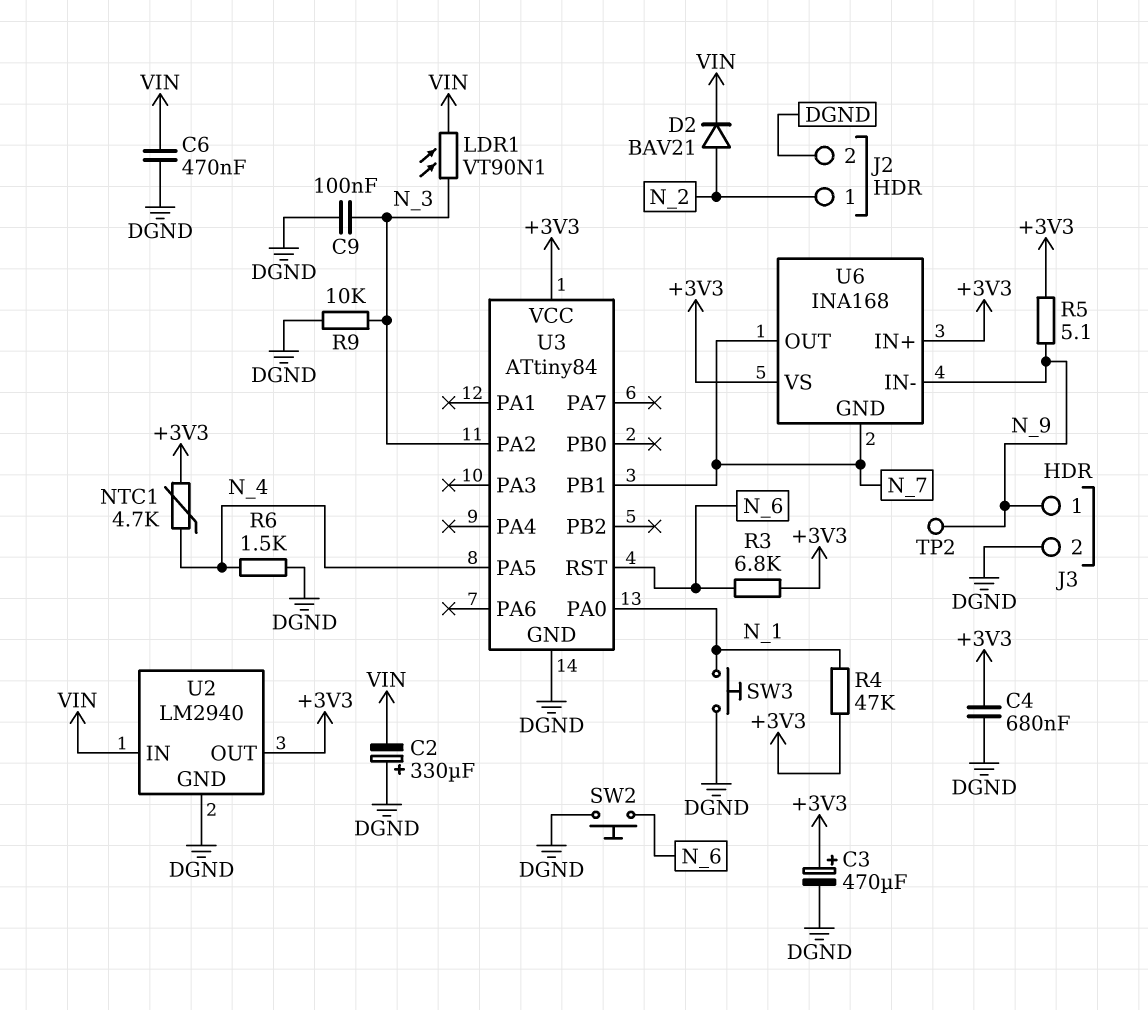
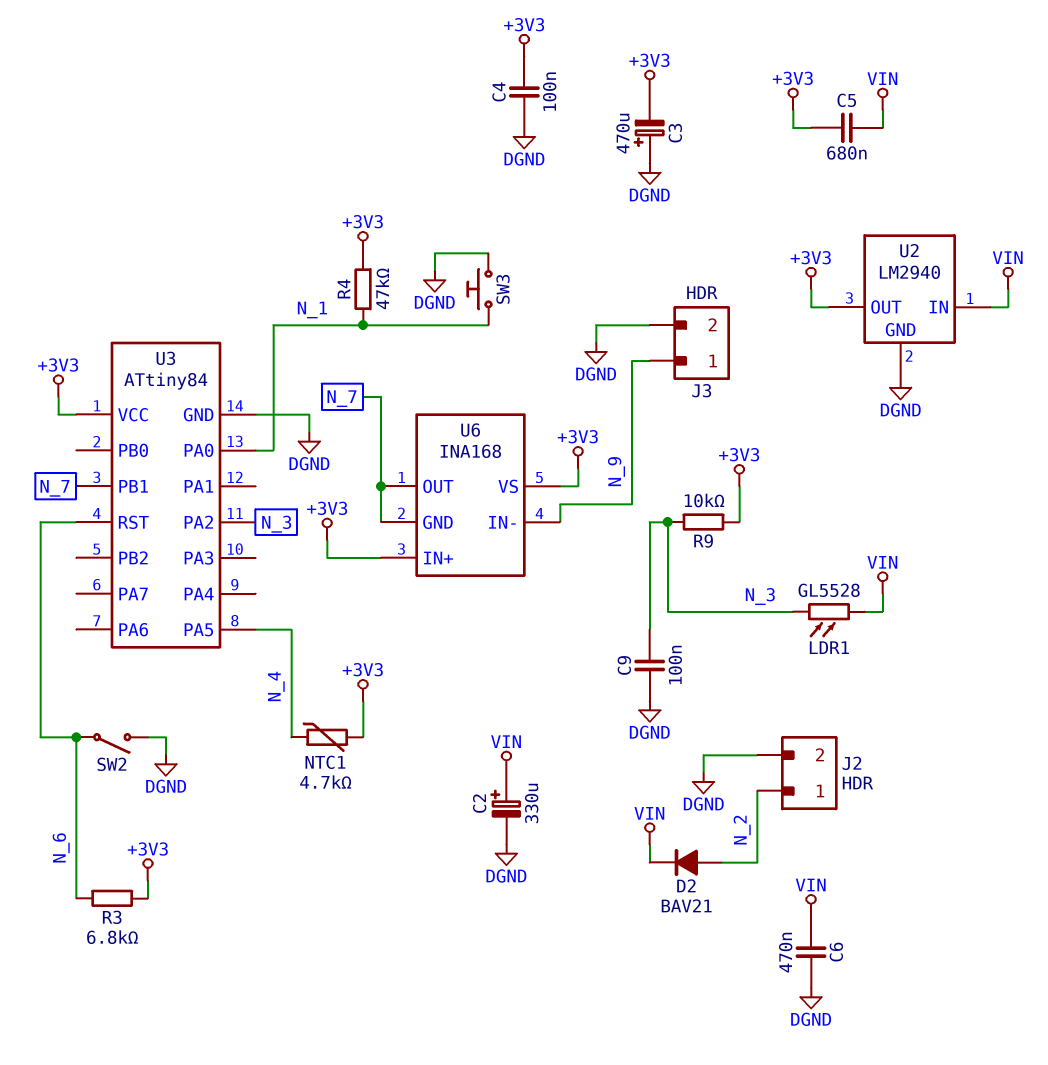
C2: 330uF (plus DGND, minus VIN) -> 330uF (plus VIN, minus DGND)
C3: 470uF (plus +3V3, minus DGND) -> 470uF (plus DGND, minus +3V3)
C4: 680nF (+3V3, DGND) -> 100nF (+3V3, DGND)
C5: none -> 680nF (+3V3, VIN)
LDR1: VT90N1 (N_3, VIN) -> GL5528 (N_3, VIN)
R5: 5.1 (+3V3, N_9) -> none
R6: 1.5k (DGND, N_4) -> none
R9: 10k (DGND, N_3) -> 10k (+3V3, N_3)
SW2: button (DGND, N_6) -> switch (DGND, N_6)
TP2: test point (N_9) -> none

